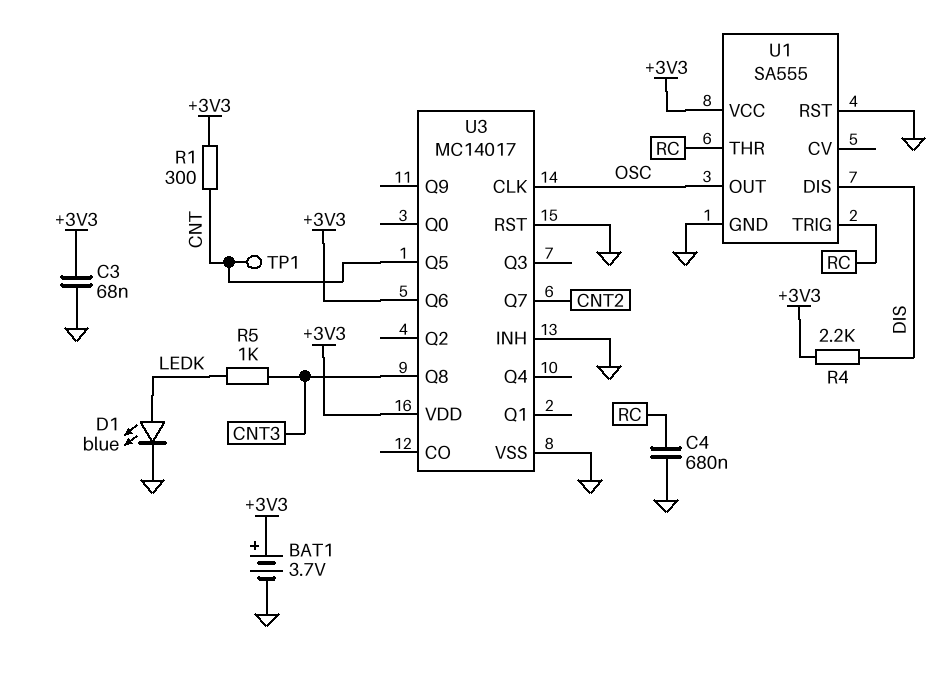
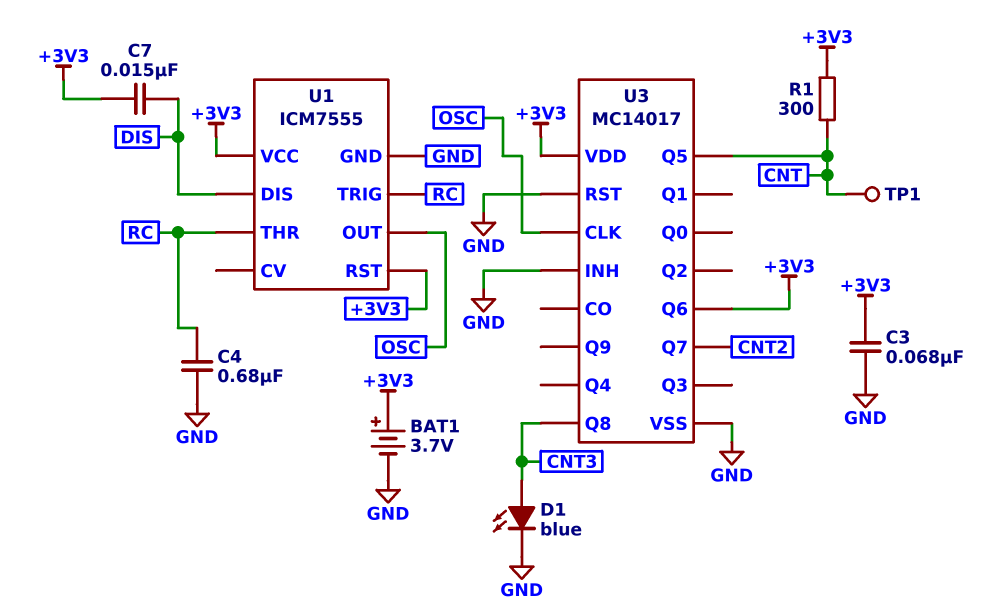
C7: none -> 15nF (+3V3, DIS)
D1: LED blue (A LEDK, K GND) -> LED blue (A CNT3, K GND)
R4: 2.2k (+3V3, DIS) -> none
R5: 1k (CNT3, LEDK) -> none
U1: SA555 -> ICM7555
U1 pin RST: GND -> +3V3

